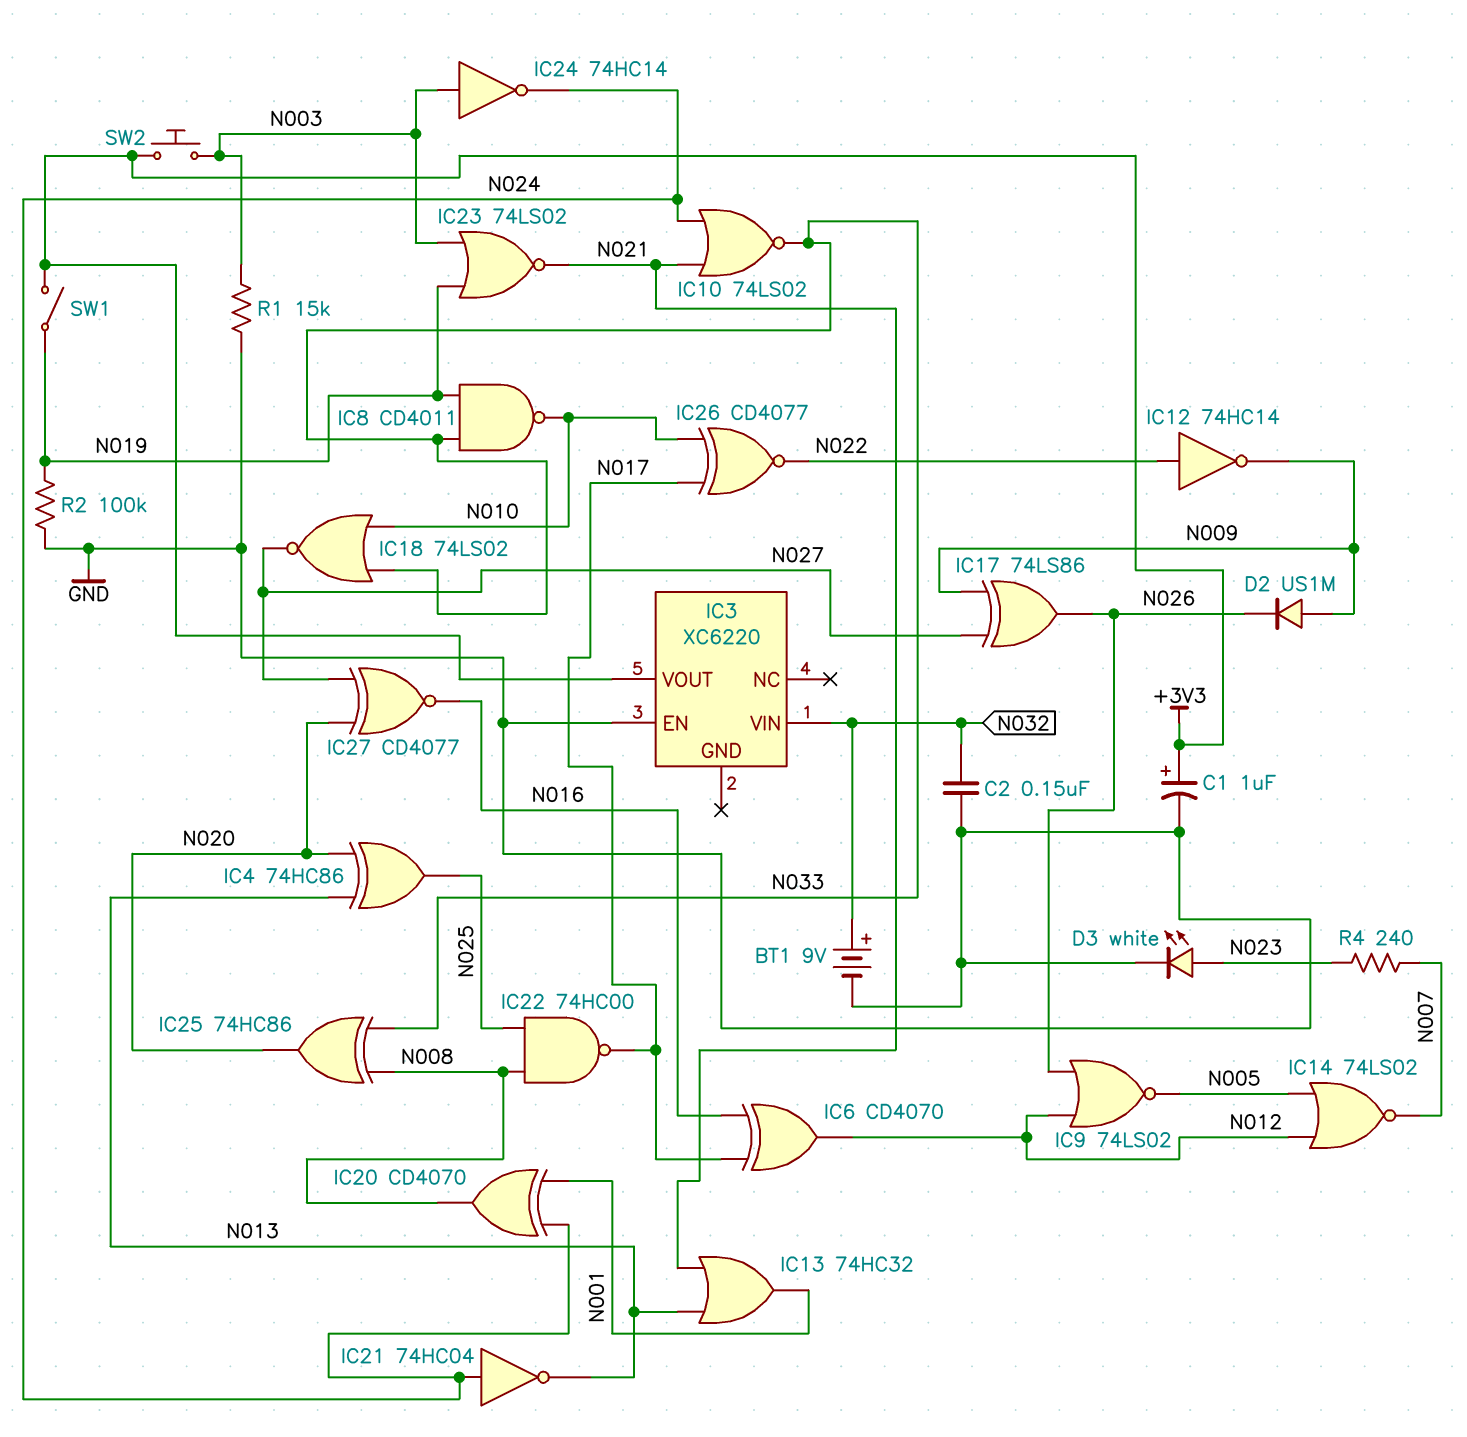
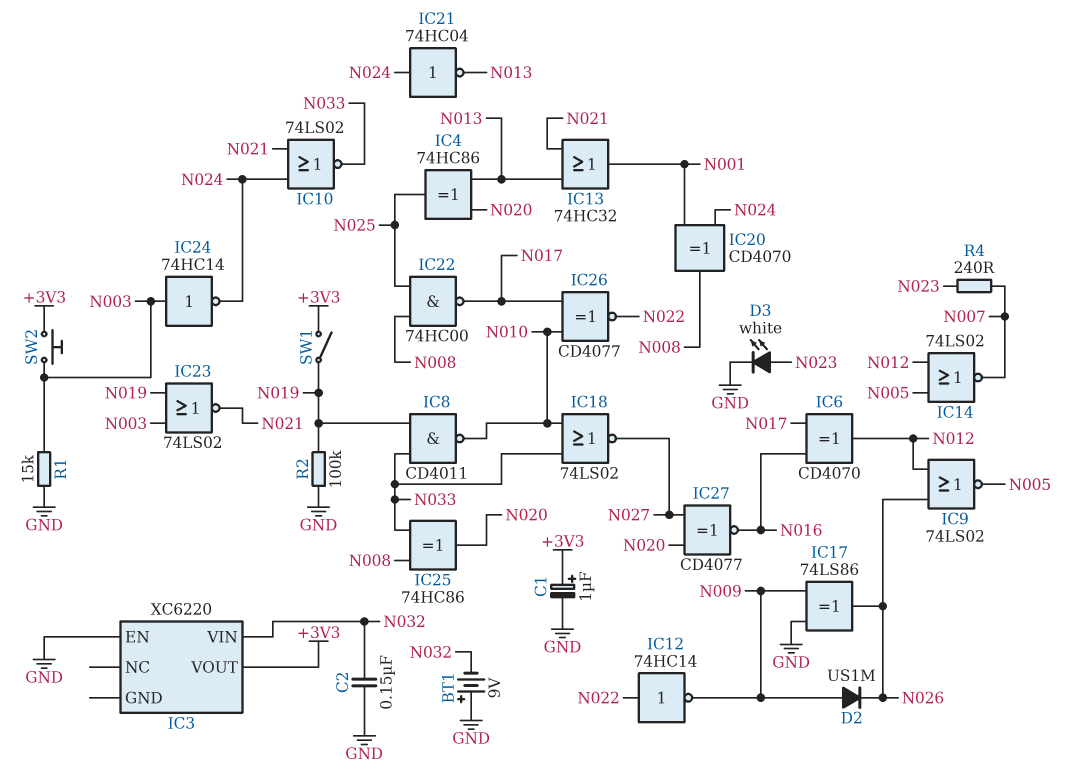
BT1: 9V (plus N032, minus GND) -> 9V (plus GND, minus N032)
IC17: XOR 74LS86 (in N009, in N027, out N026) -> XOR 74LS86 (in GND, in N009, out N026)

